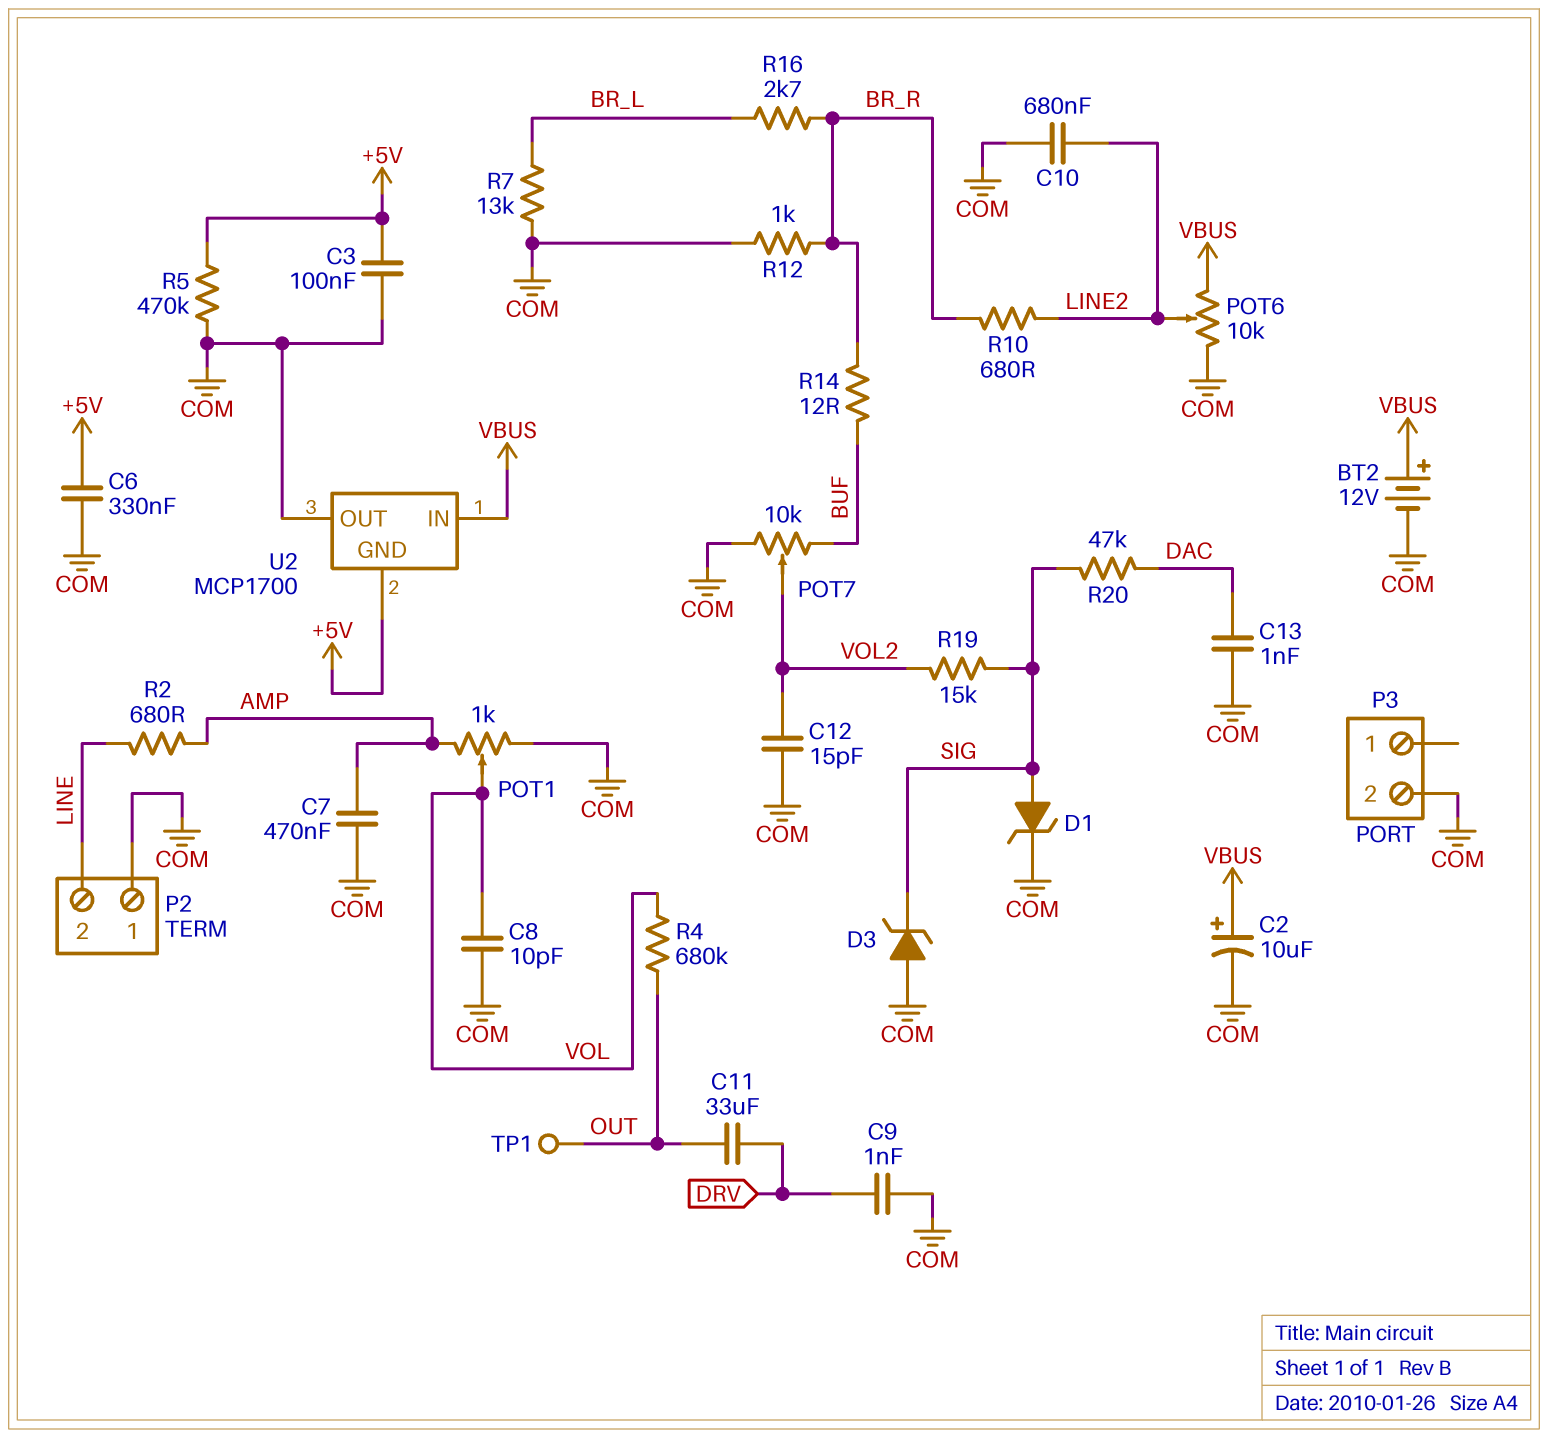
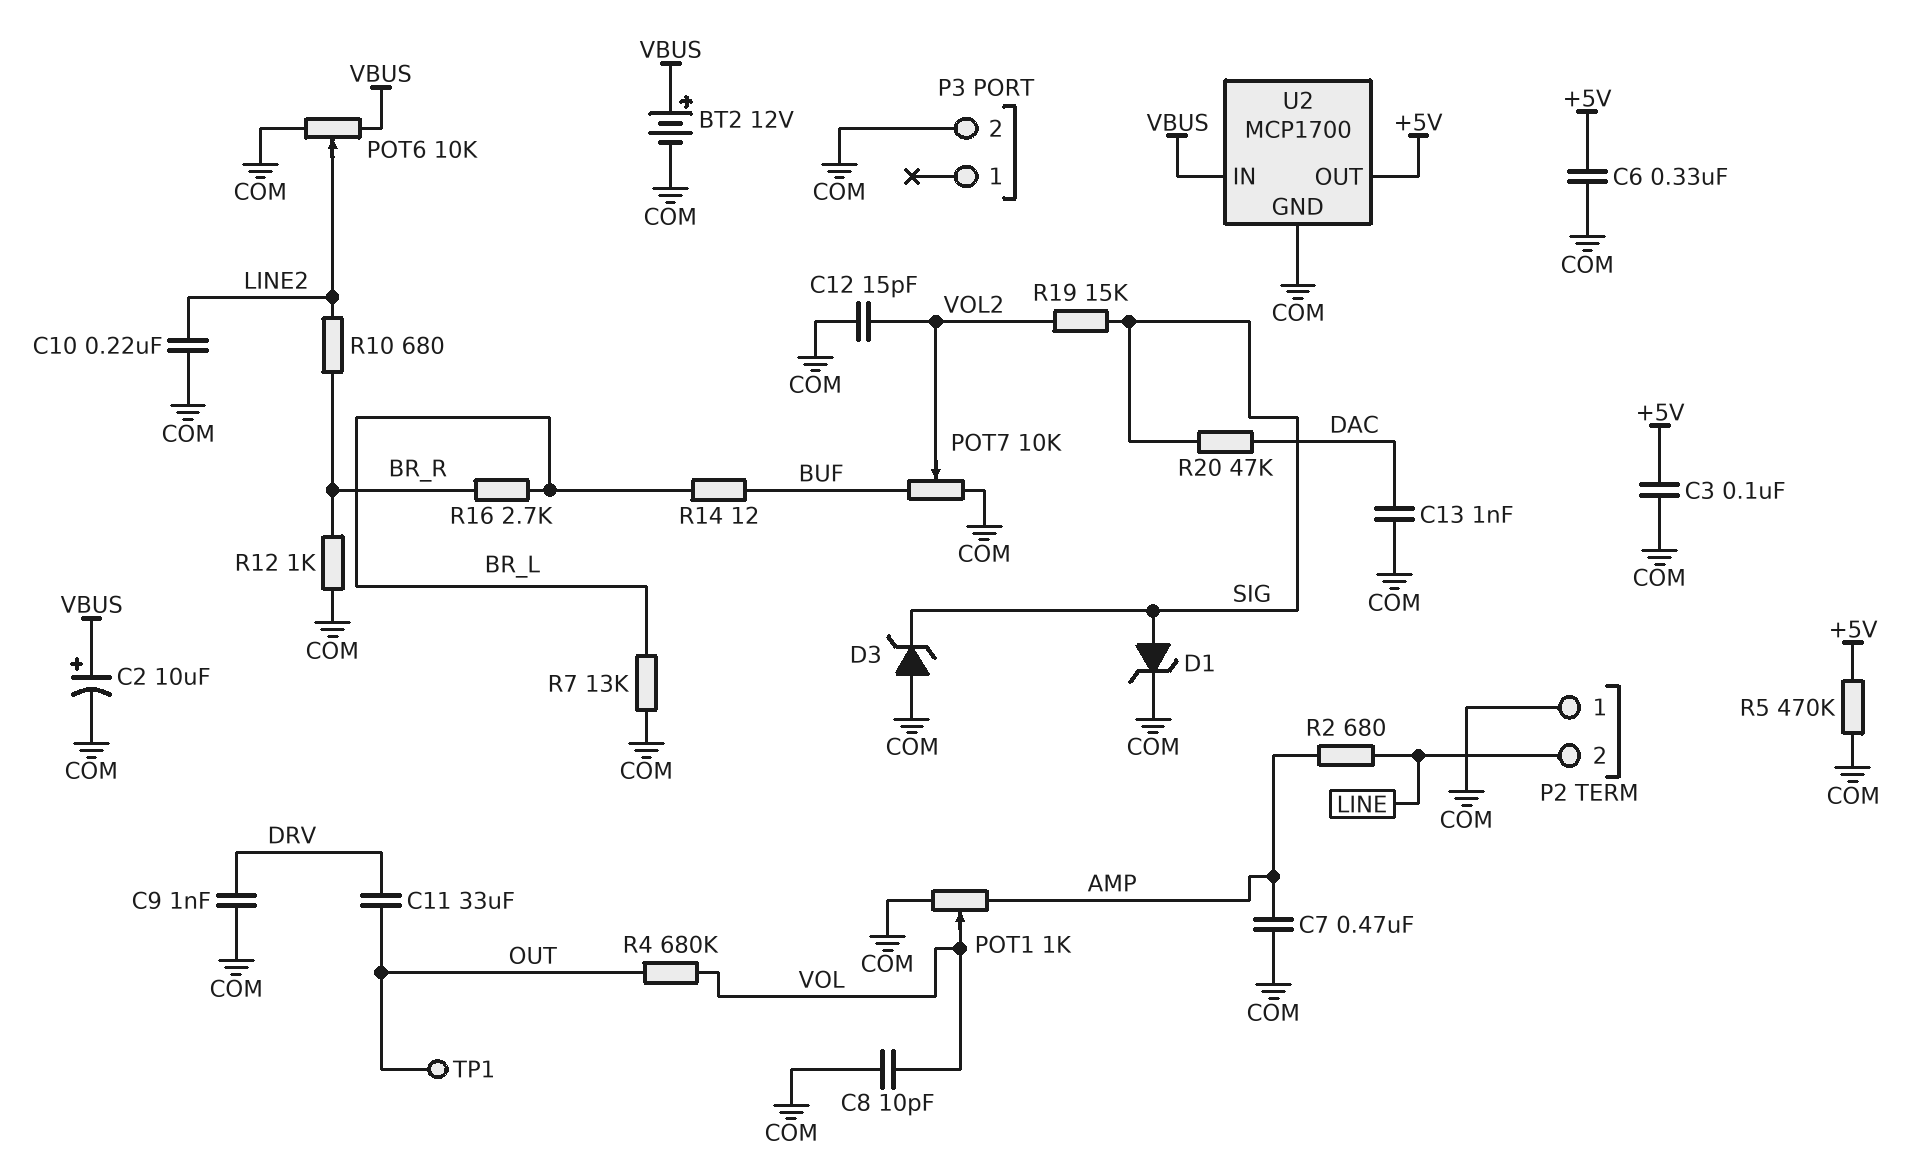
C10: 680nF (COM, LINE2) -> 220nF (COM, LINE2)
R14: 12 (BR_R, BUF) -> 12 (BR_L, BUF)
U2 pin GND: +5V -> COM
U2 pin OUT: COM -> +5V

